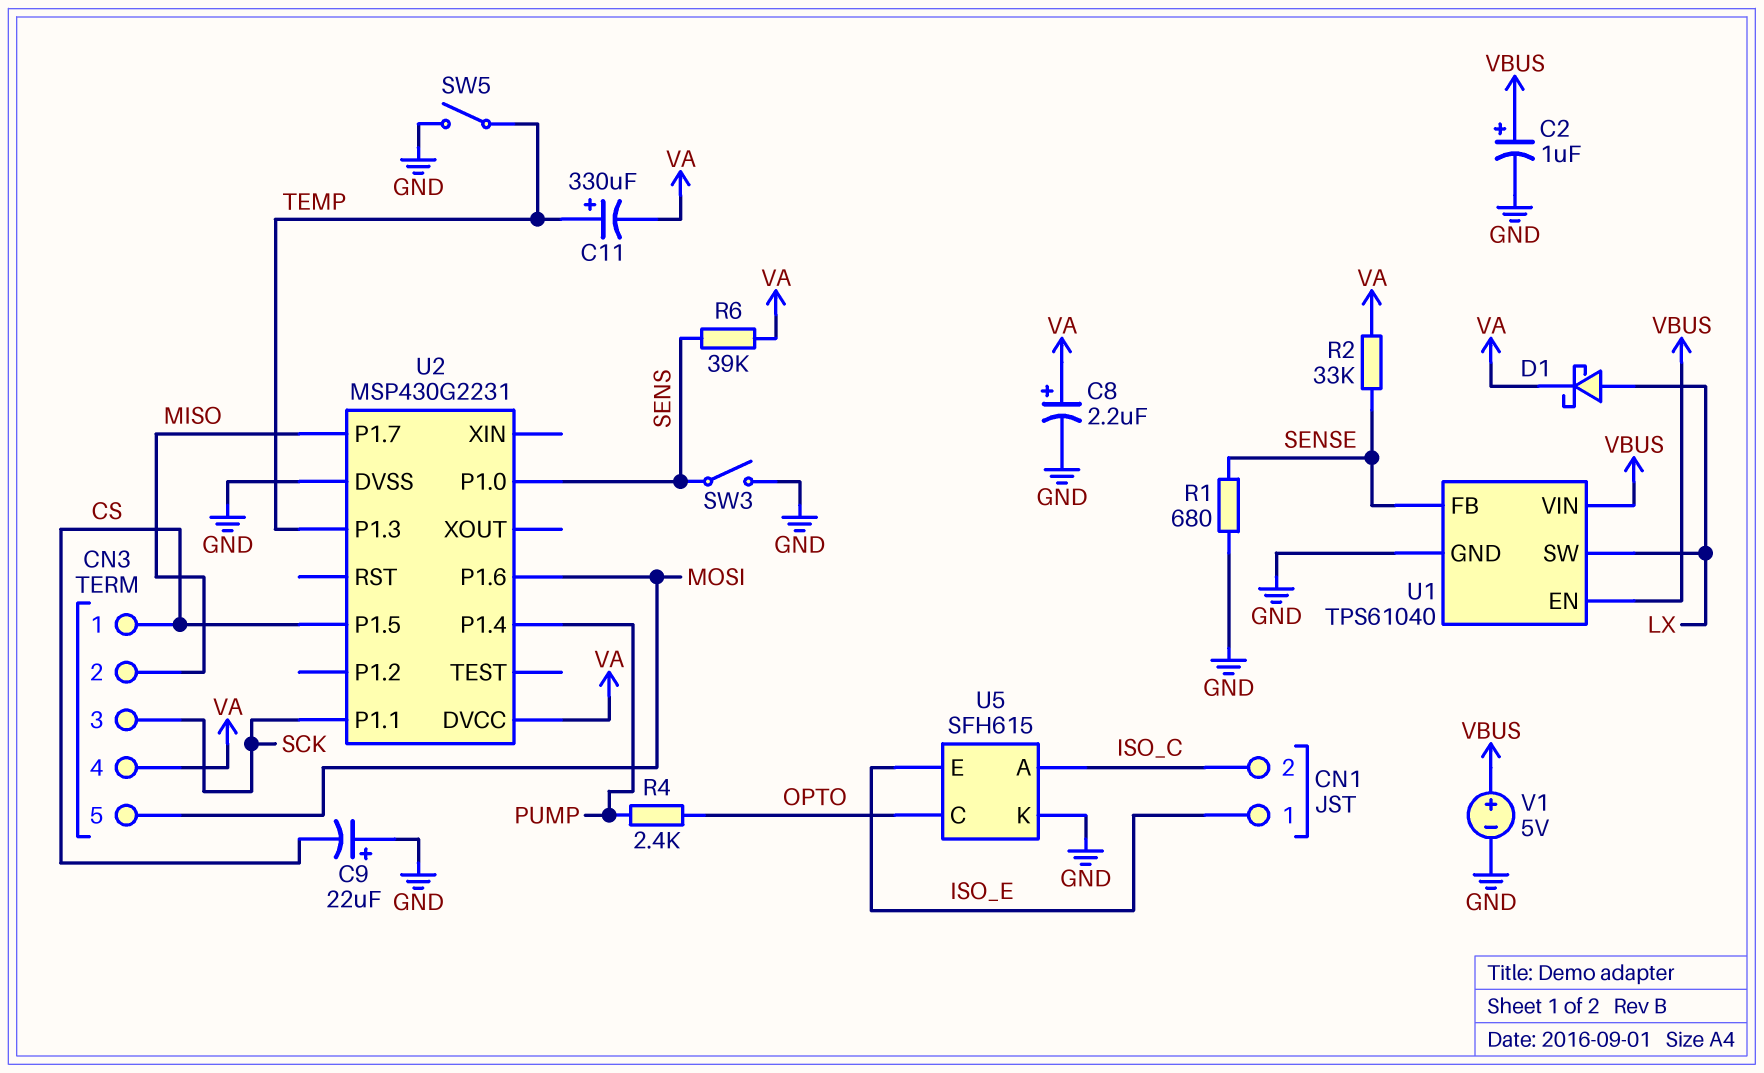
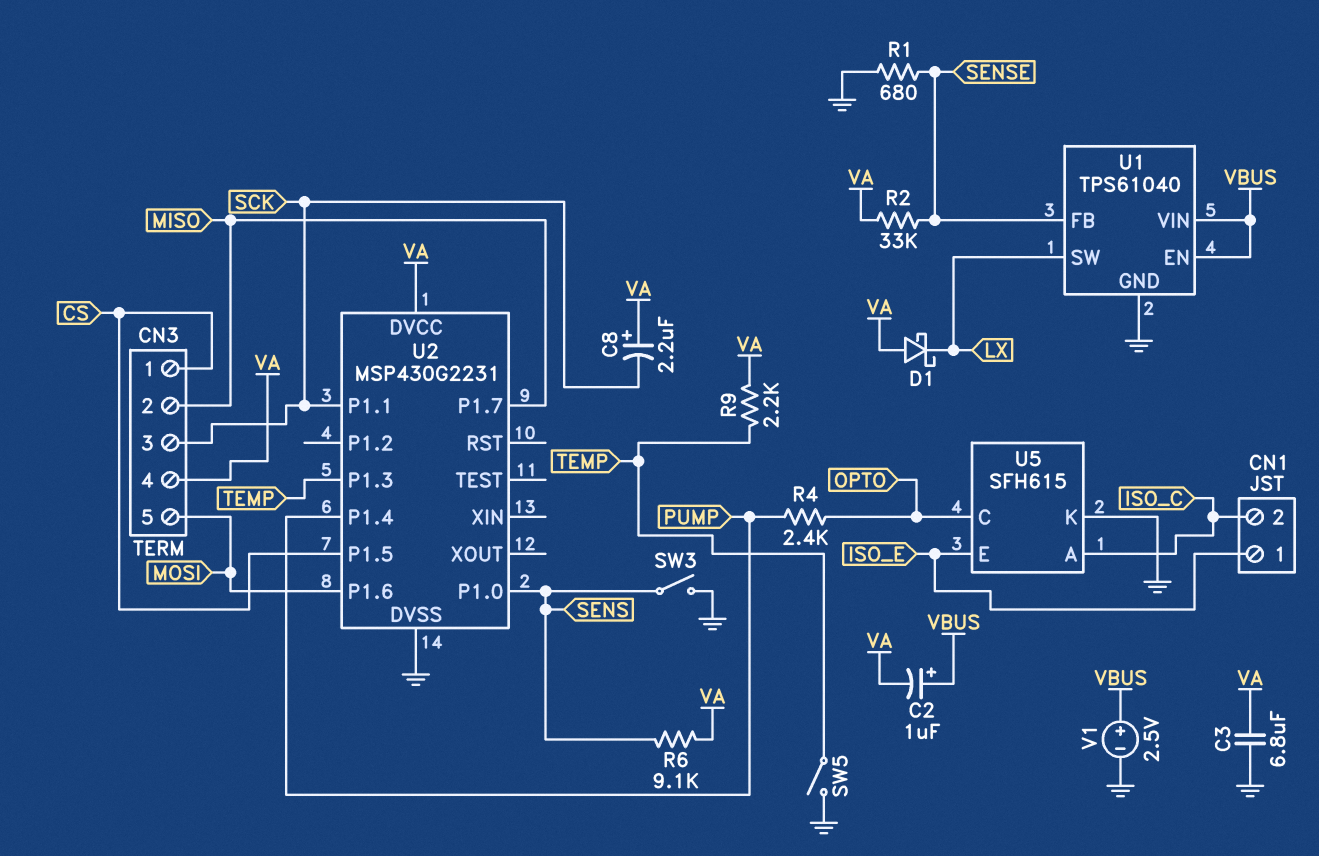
C2: 1uF (plus VBUS, minus GND) -> 1uF (plus VBUS, minus VA)
C3: none -> 6.8uF (GND, VA)
C8: 2.2uF (plus VA, minus GND) -> 2.2uF (plus VA, minus SCK)
C9: 22uF (plus GND, minus CS) -> none
C11: 330uF (plus TEMP, minus VA) -> none
D1: schottky (A LX, K VA) -> schottky (A VA, K LX)
R6: 39k (SENS, VA) -> 9.1k (SENS, VA)
R9: none -> 2.2k (TEMP, VA)
V1: 5V (plus VBUS, minus GND) -> 2.5V (plus VBUS, minus GND)

